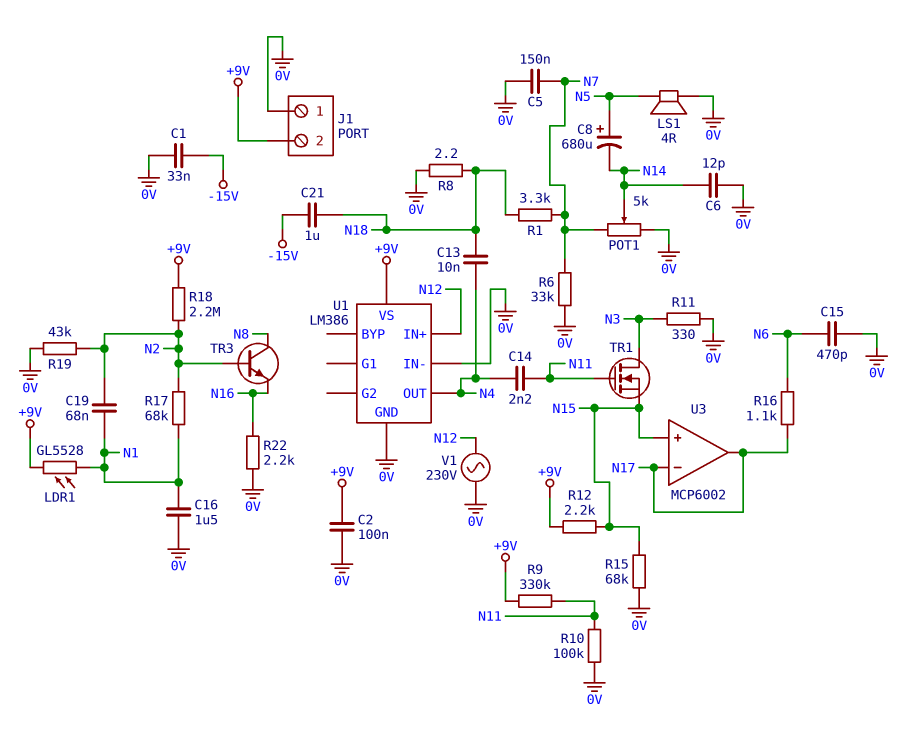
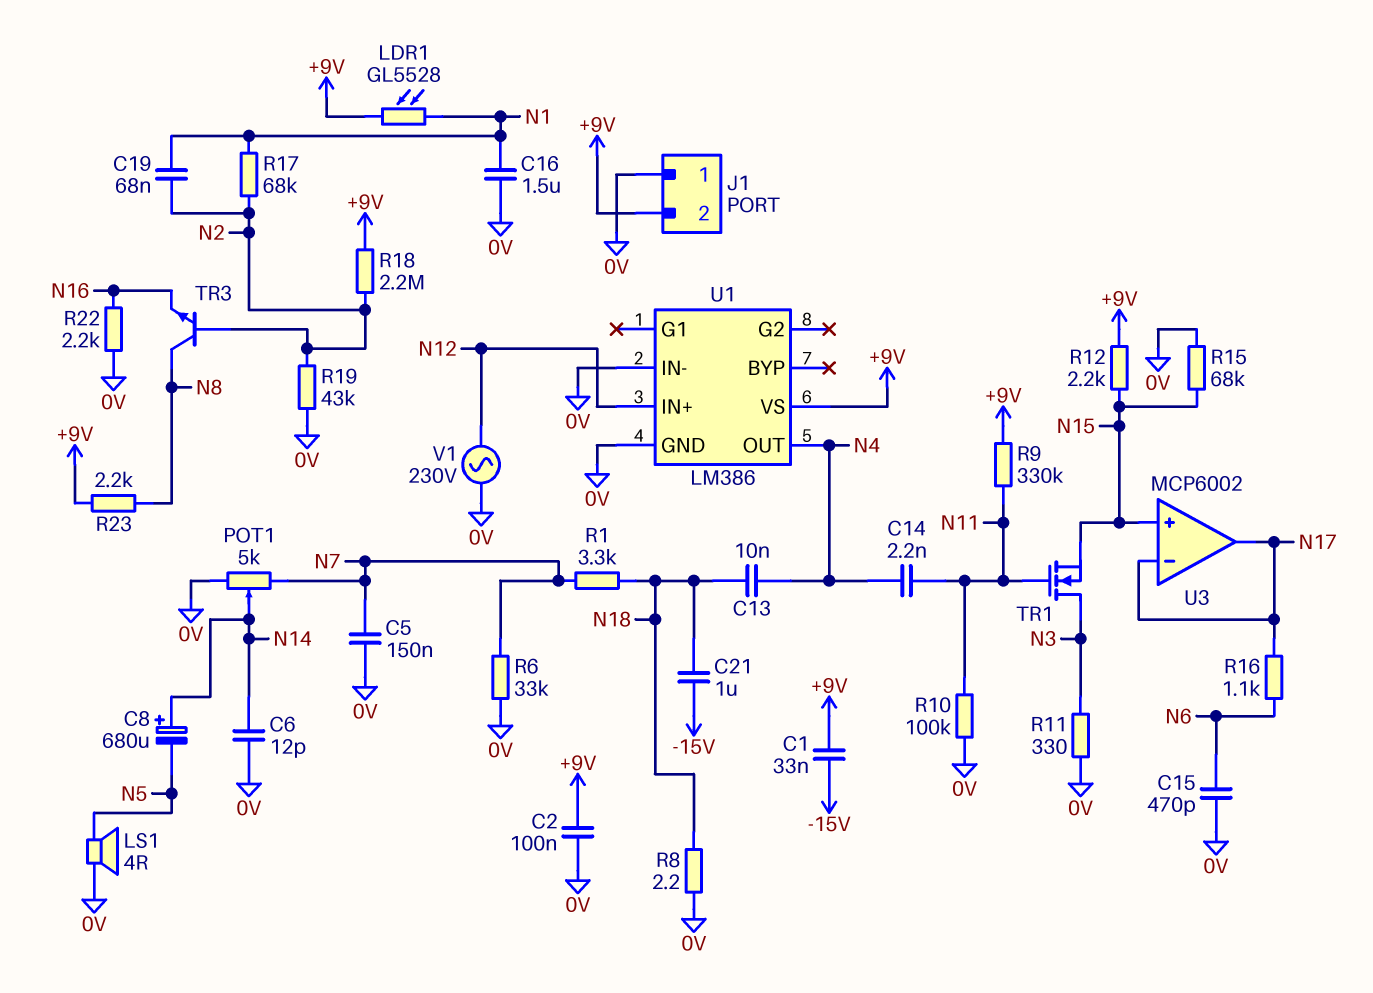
C1: 33nF (-15V, 0V) -> 33nF (+9V, -15V)
C8: 680uF (plus N5, minus N14) -> 680uF (plus N14, minus N5)
R23: none -> 2.2k (+9V, N8)

